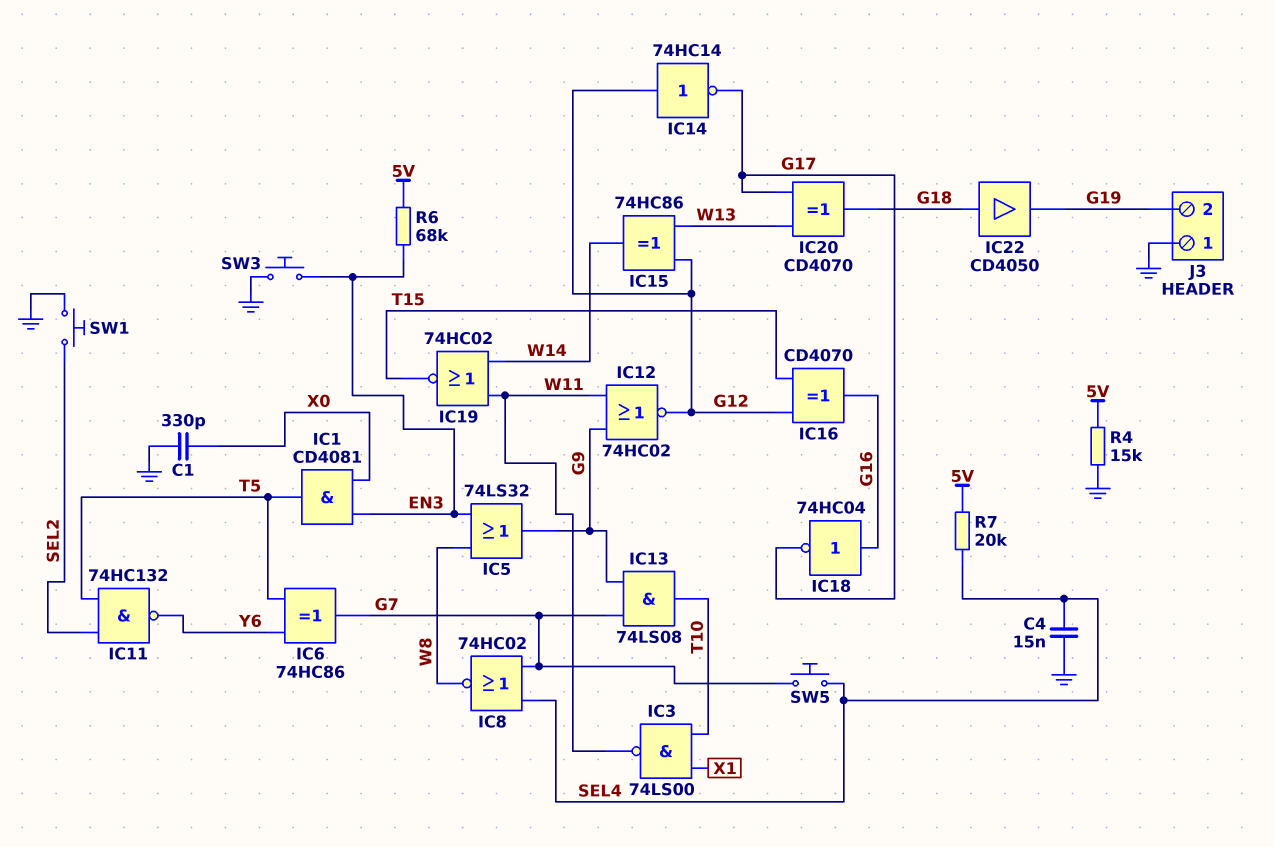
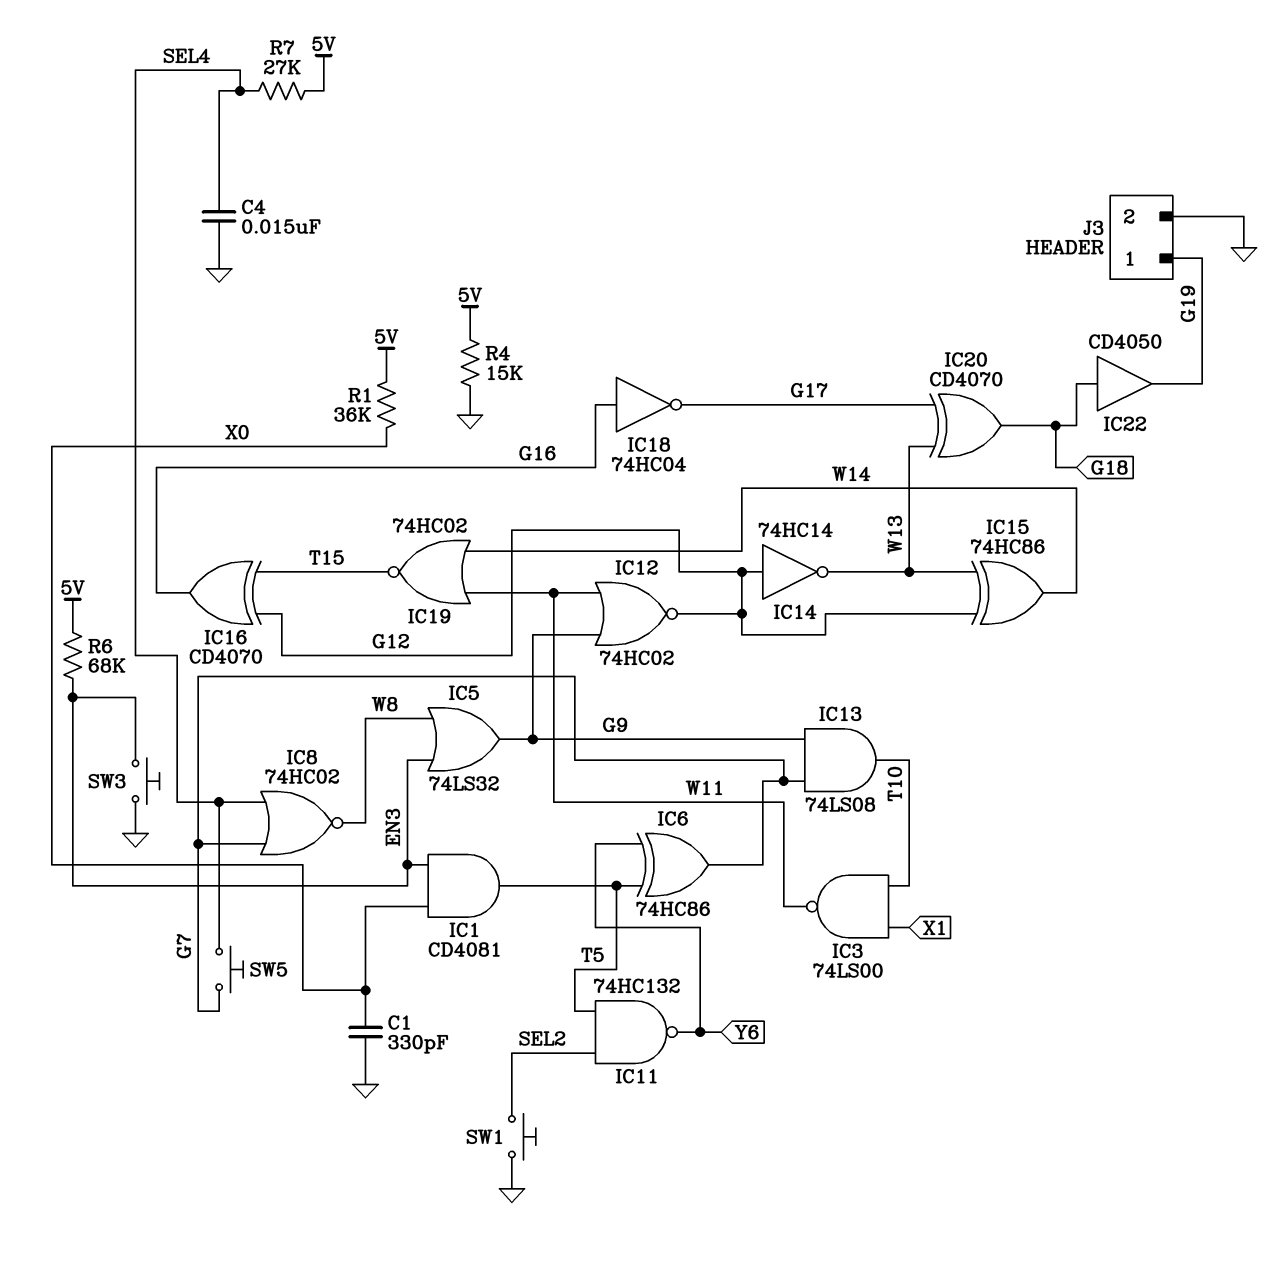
IC14: NOT 74HC14 (in G12, out G17) -> NOT 74HC14 (in G12, out W13)
J3 pin 1: GND -> G19
J3 pin 2: G19 -> GND
R1: none -> 36k (5V, X0)
R7: 20k (5V, SEL4) -> 27k (5V, SEL4)

